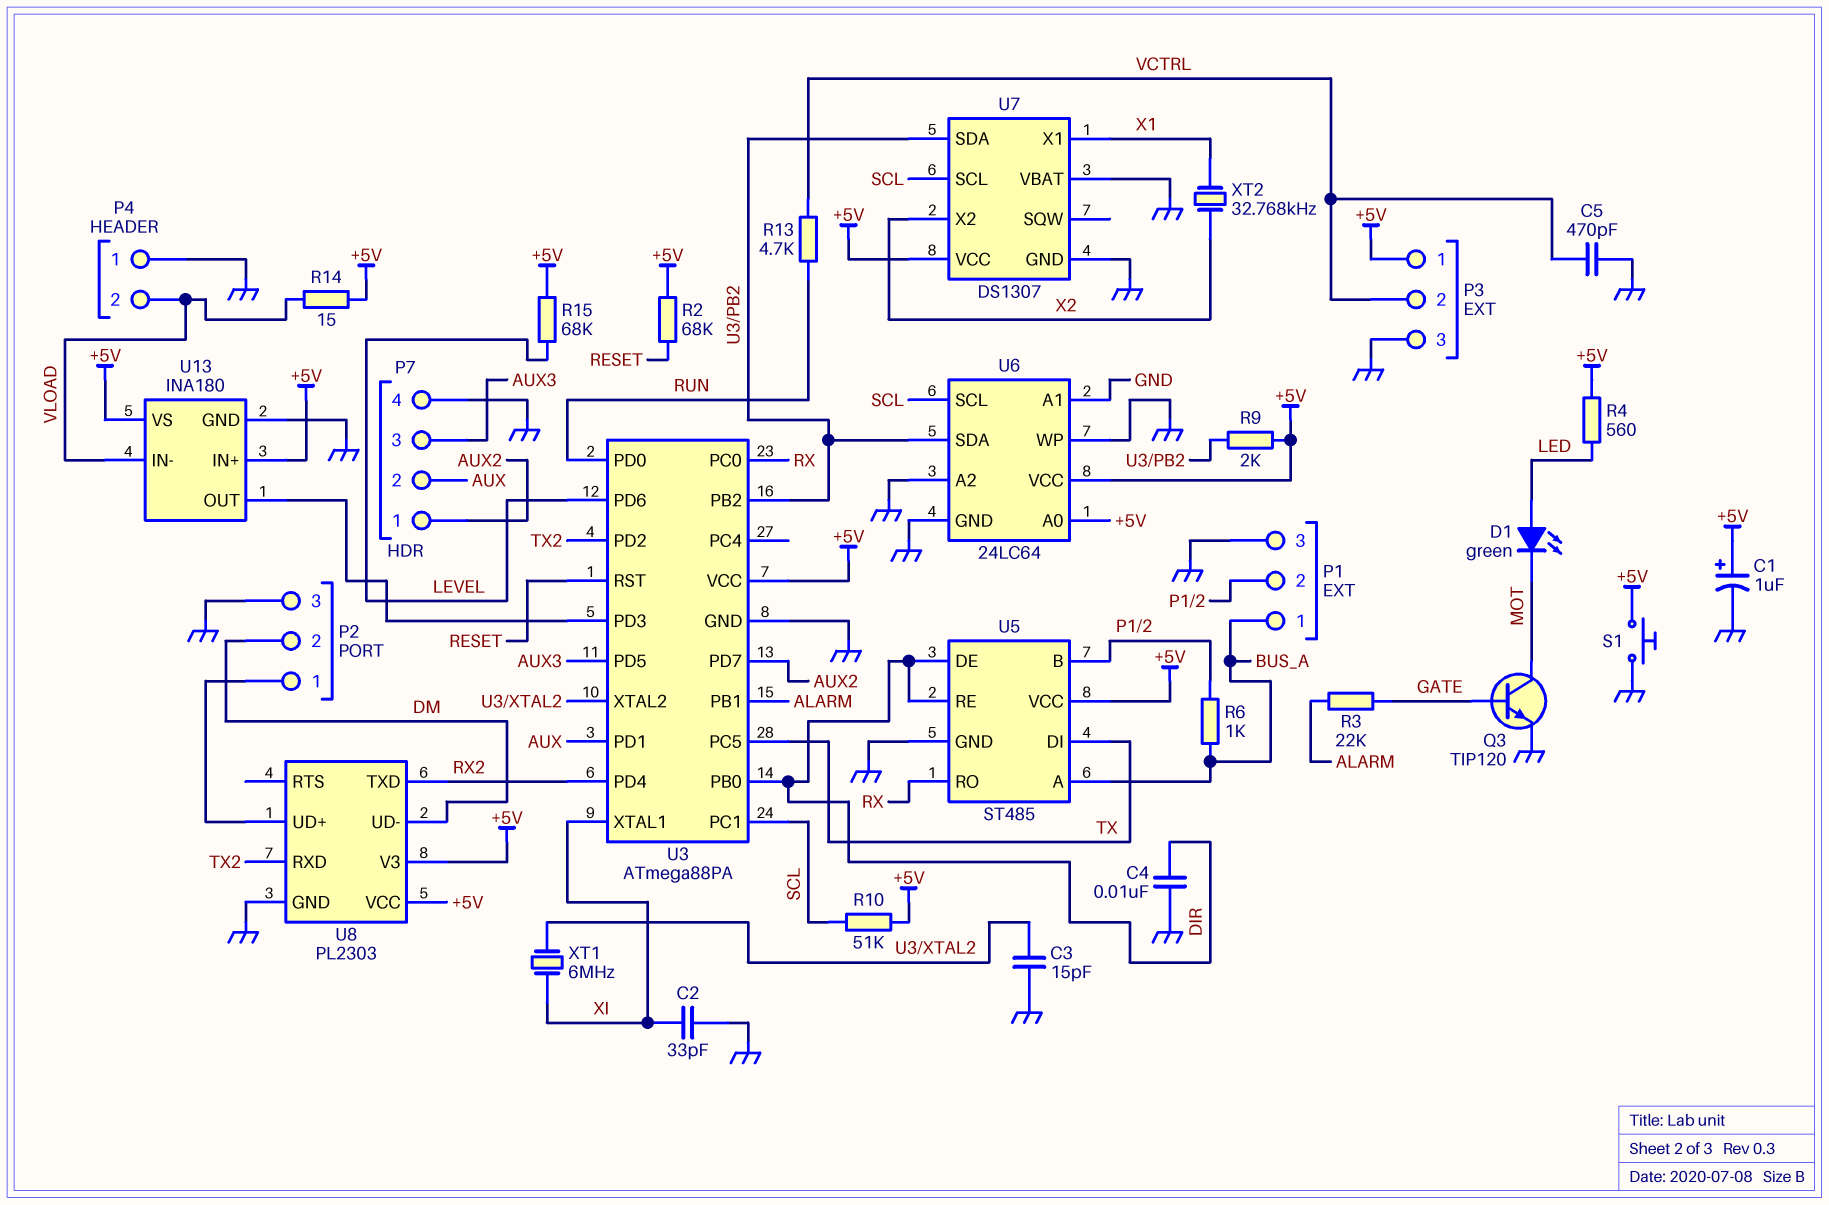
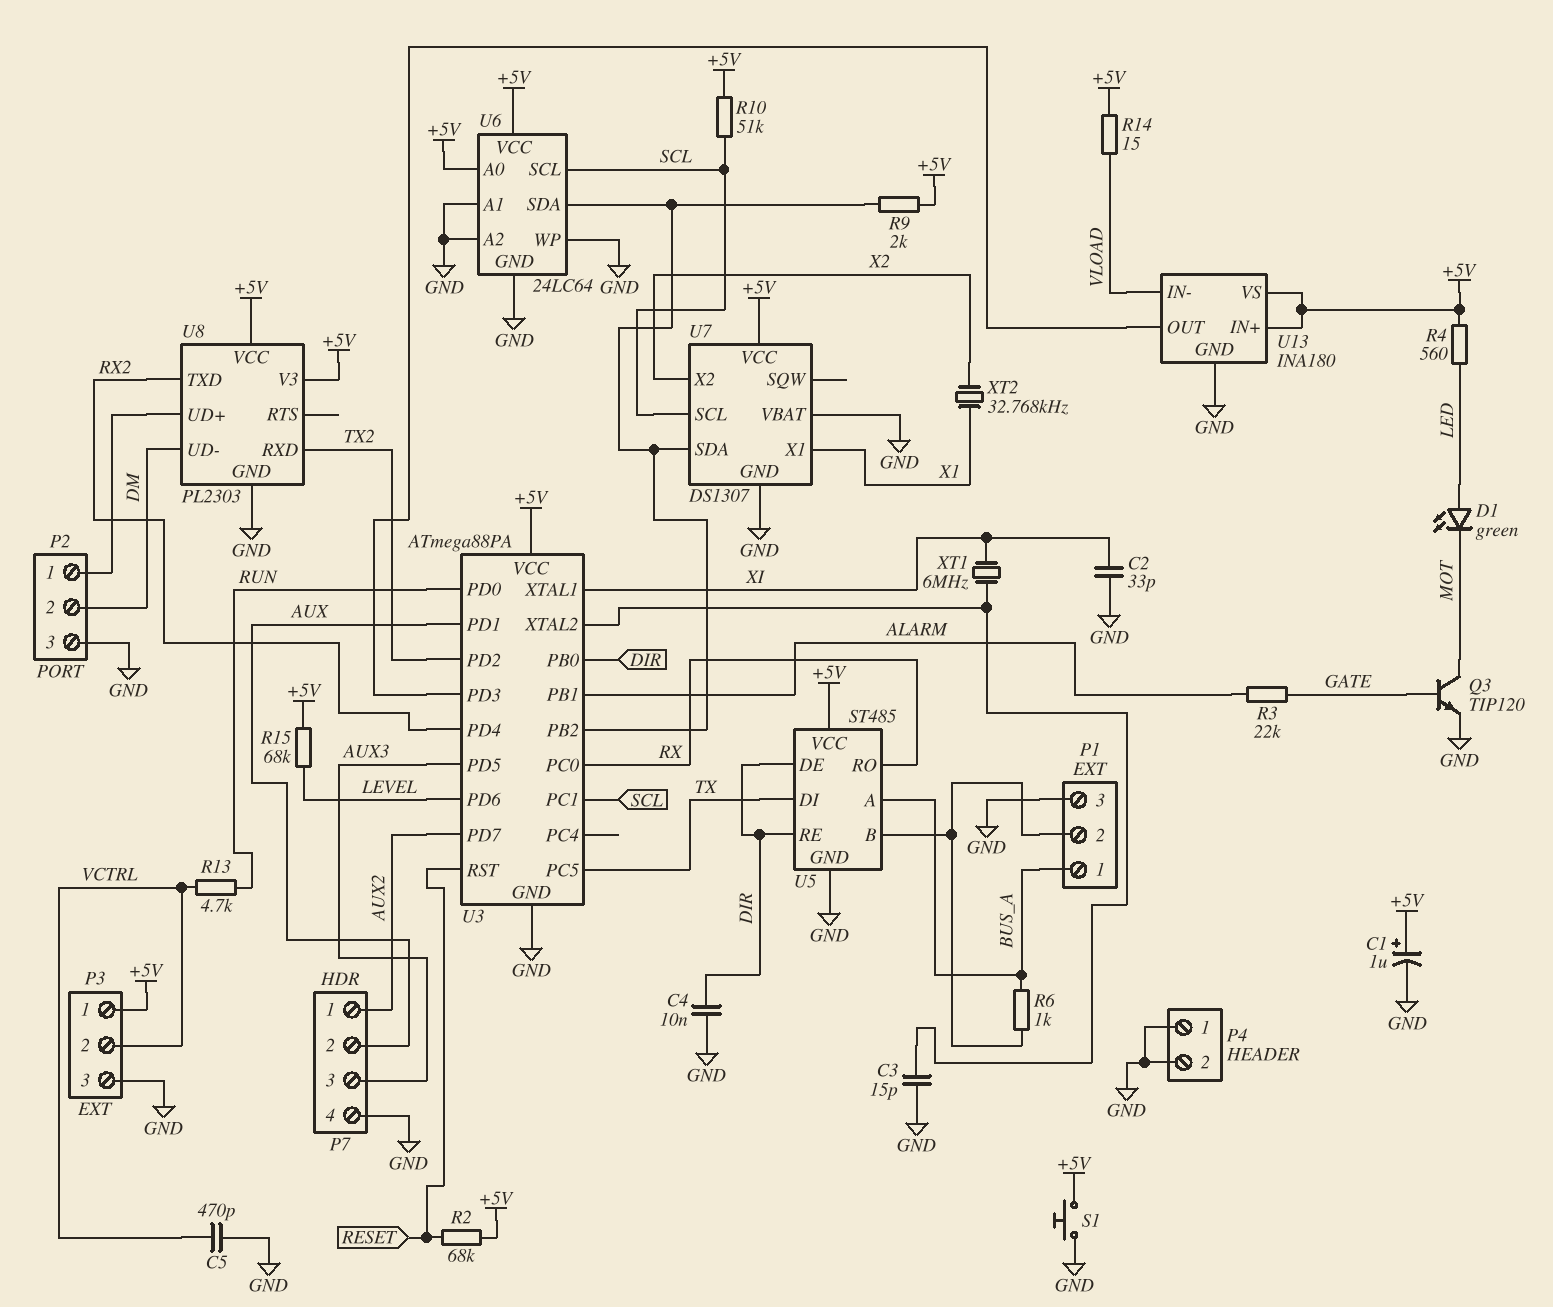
P4 pin 2: VLOAD -> GND

